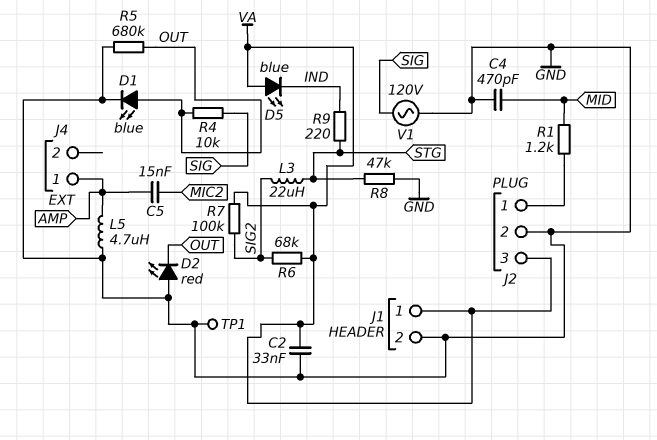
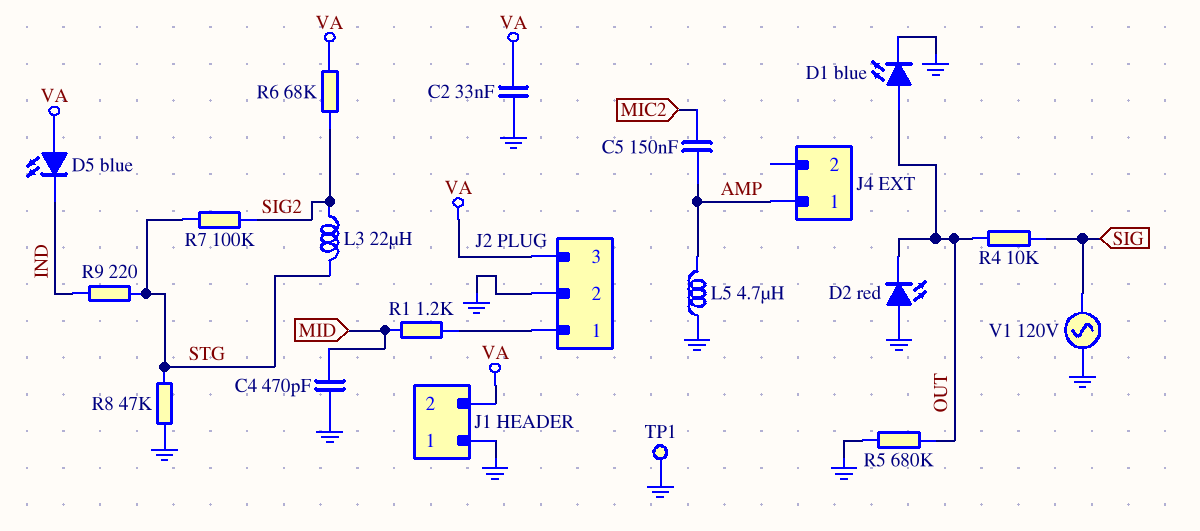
C5: 15nF (AMP, MIC2) -> 150nF (AMP, MIC2)
J1 pin 1: VA -> GND
J1 pin 2: GND -> VA
R7: 100k (SIG2, VA) -> 100k (SIG2, STG)

